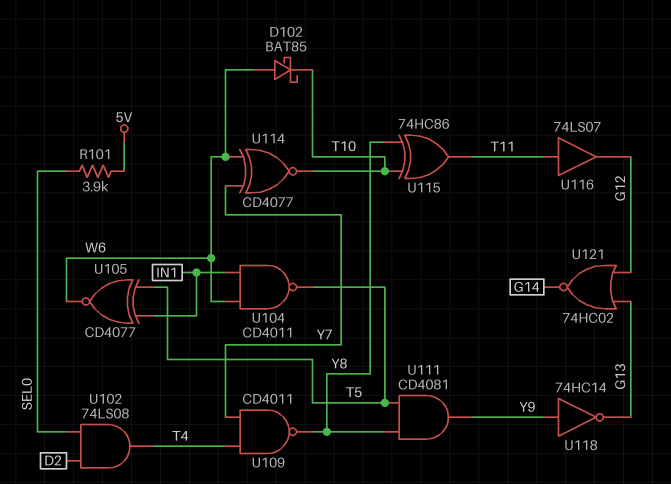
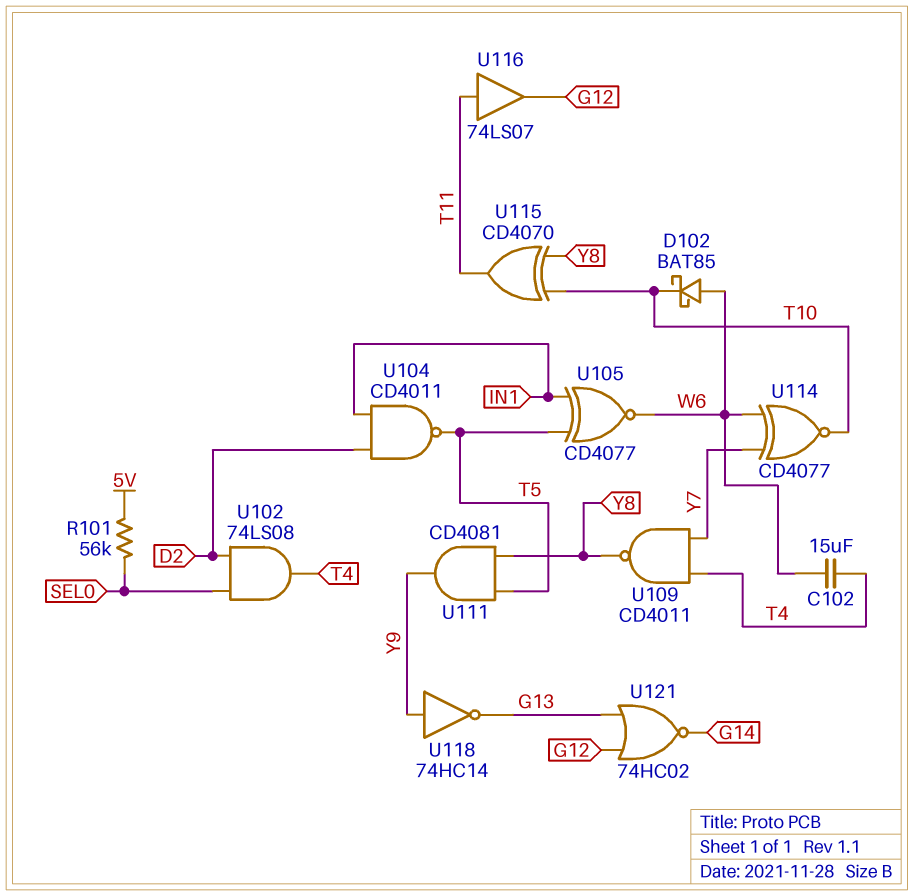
C102: none -> 15uF (T4, W6)
R101: 3.9k (5V, SEL0) -> 56k (5V, SEL0)
U104: NAND CD4011 (in IN1, in W6, out T5) -> NAND CD4011 (in D2, in IN1, out T5)
U115: XOR 74HC86 (in T10, in Y8, out T11) -> XOR CD4070 (in T10, in Y8, out T11)

